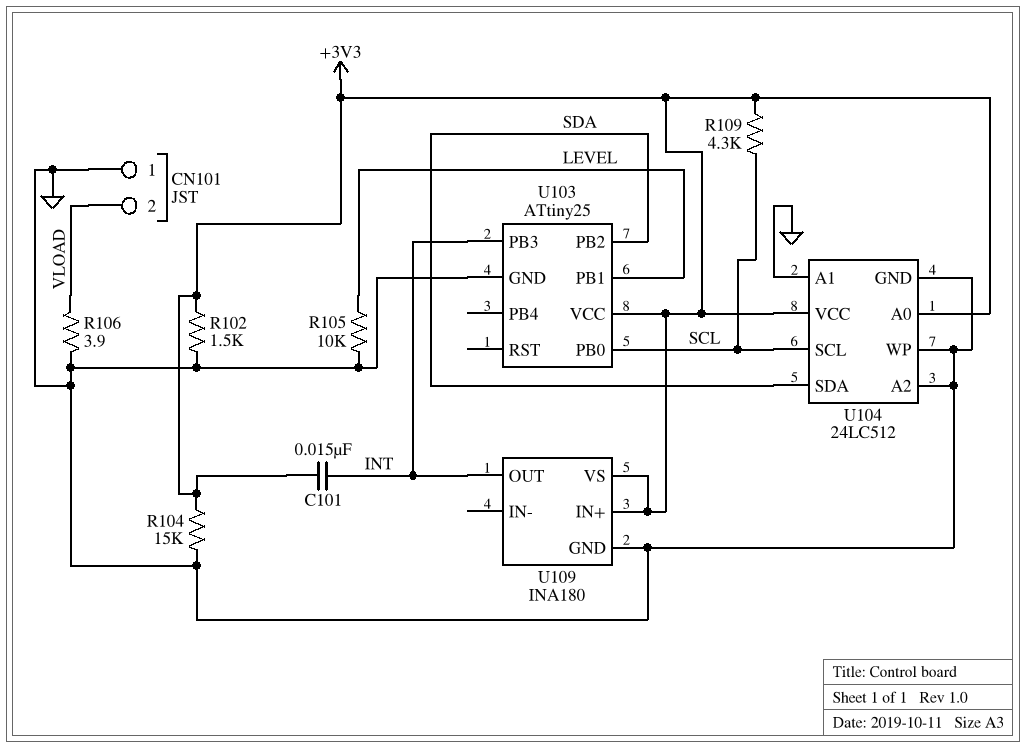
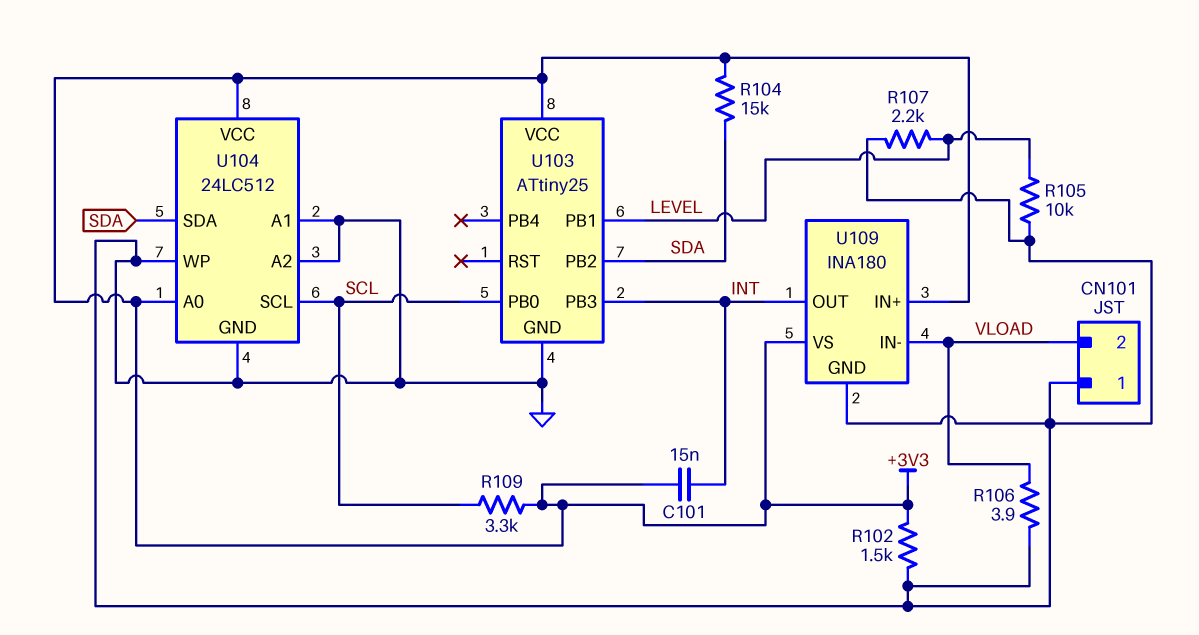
R104: 15k (+3V3, GND) -> 15k (+3V3, SDA)
R107: none -> 2.2k (GND, LEVEL)
R109: 4.3k (+3V3, SCL) -> 3.3k (+3V3, SCL)
U109 pin IN-: none -> VLOAD

